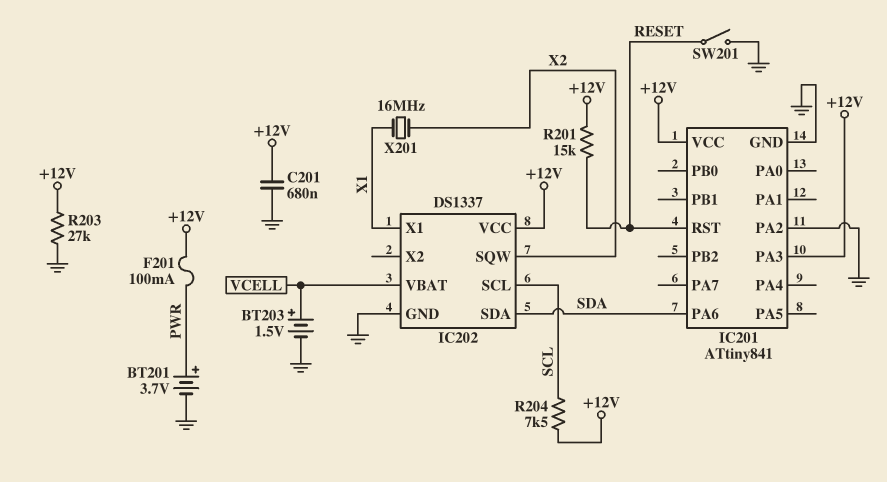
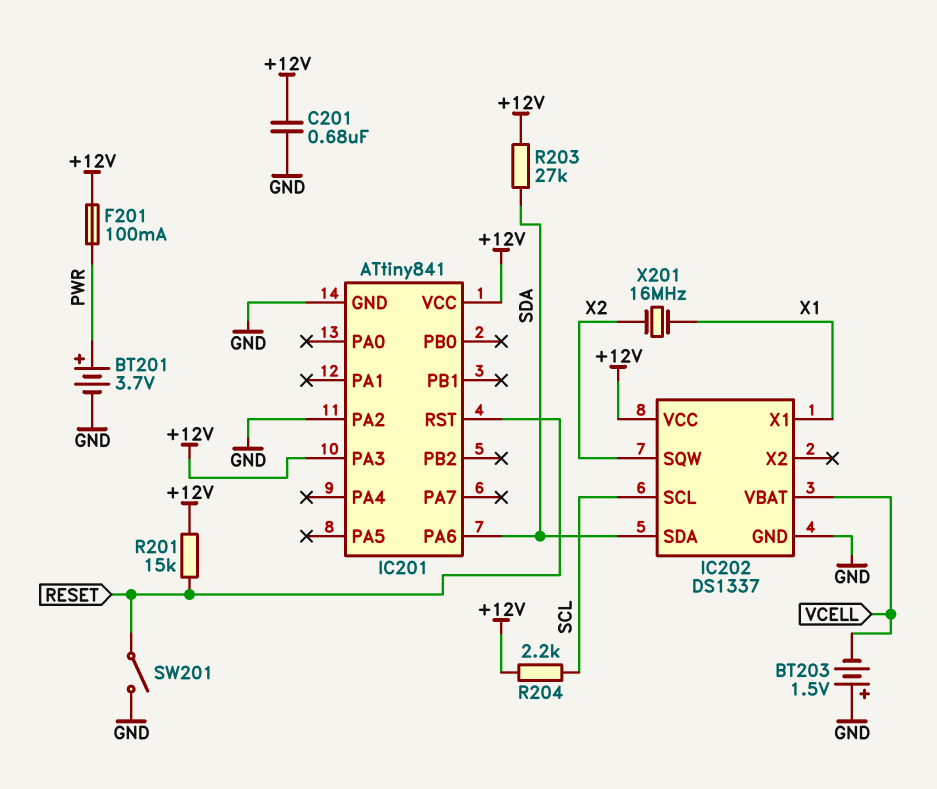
BT203: 1.5V (plus VCELL, minus GND) -> 1.5V (plus GND, minus VCELL)
R203: 27k (+12V, GND) -> 27k (+12V, SDA)
R204: 7.5k (+12V, SCL) -> 2.2k (+12V, SCL)

